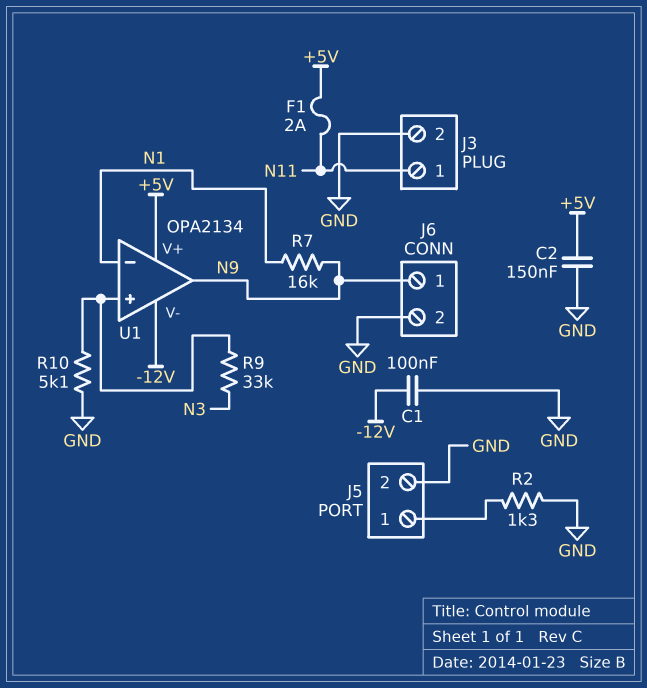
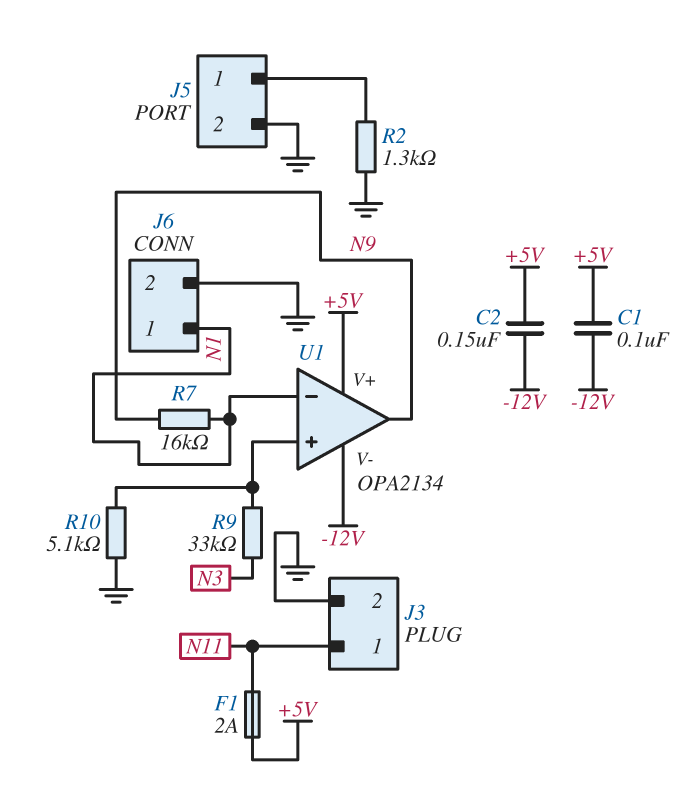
C1: 100nF (-12V, GND) -> 100nF (+5V, -12V)
C2: 150nF (+5V, GND) -> 150nF (+5V, -12V)
J6 pin 1: N9 -> N1

